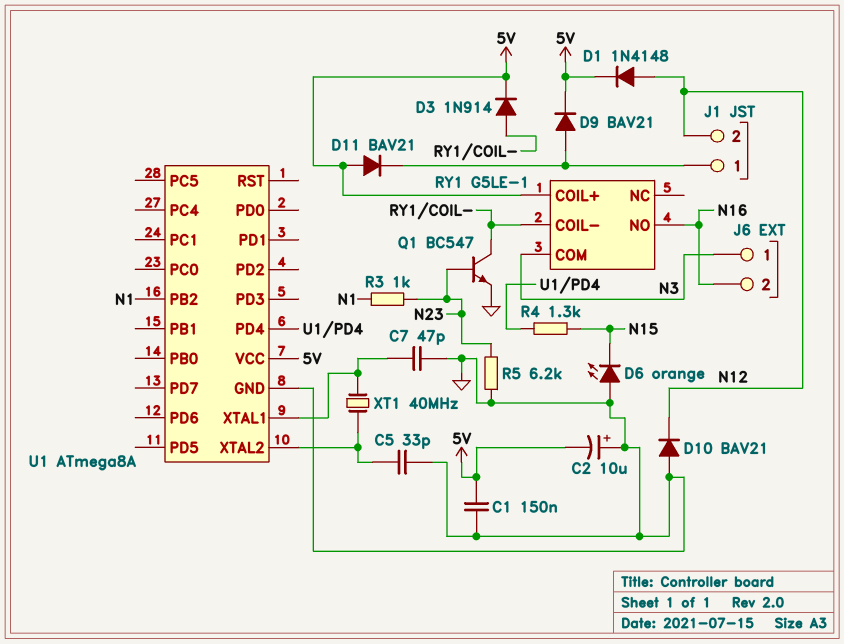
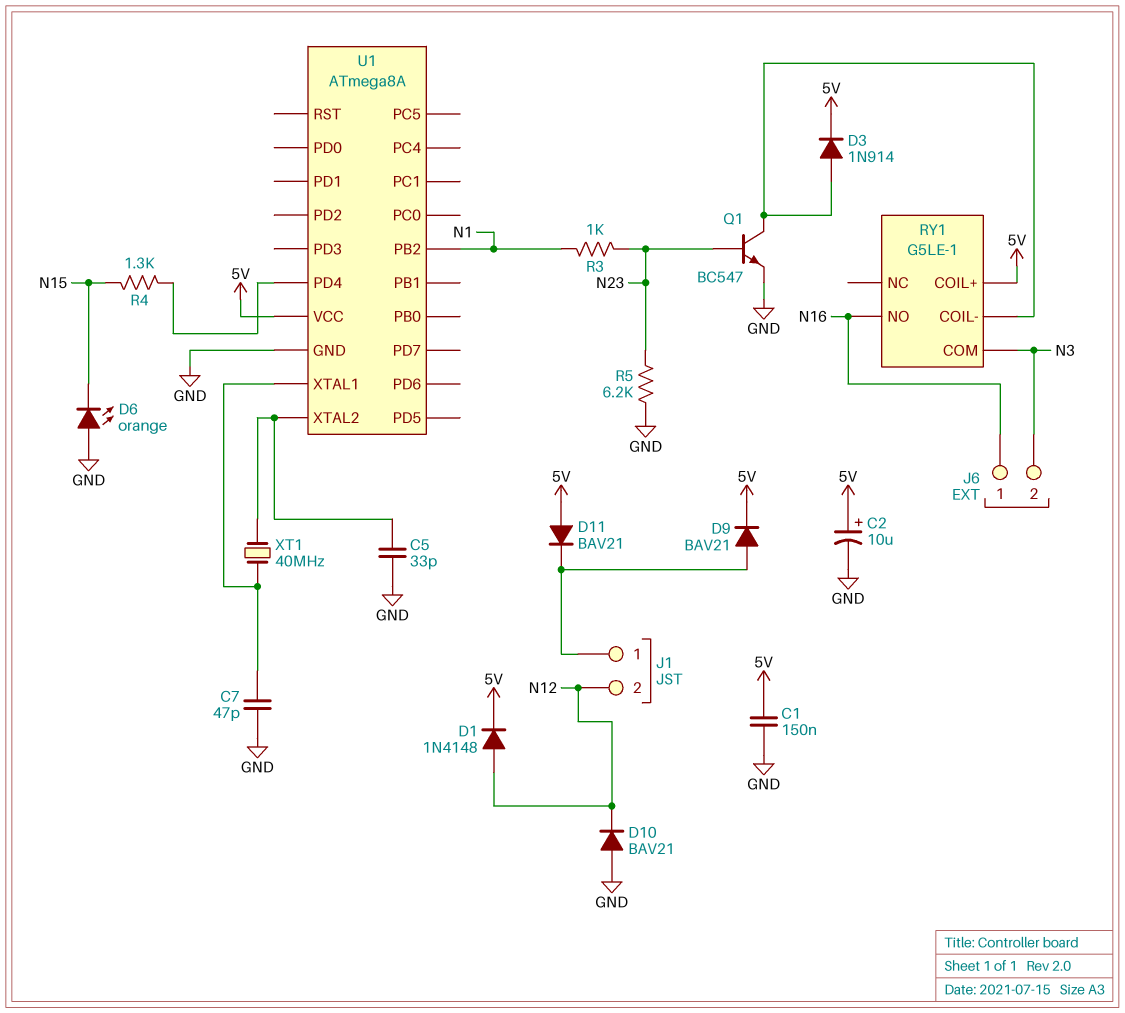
C2: 10uF (plus GND, minus 5V) -> 10uF (plus 5V, minus GND)
J6 pin 1: N3 -> N16
J6 pin 2: N16 -> N3

